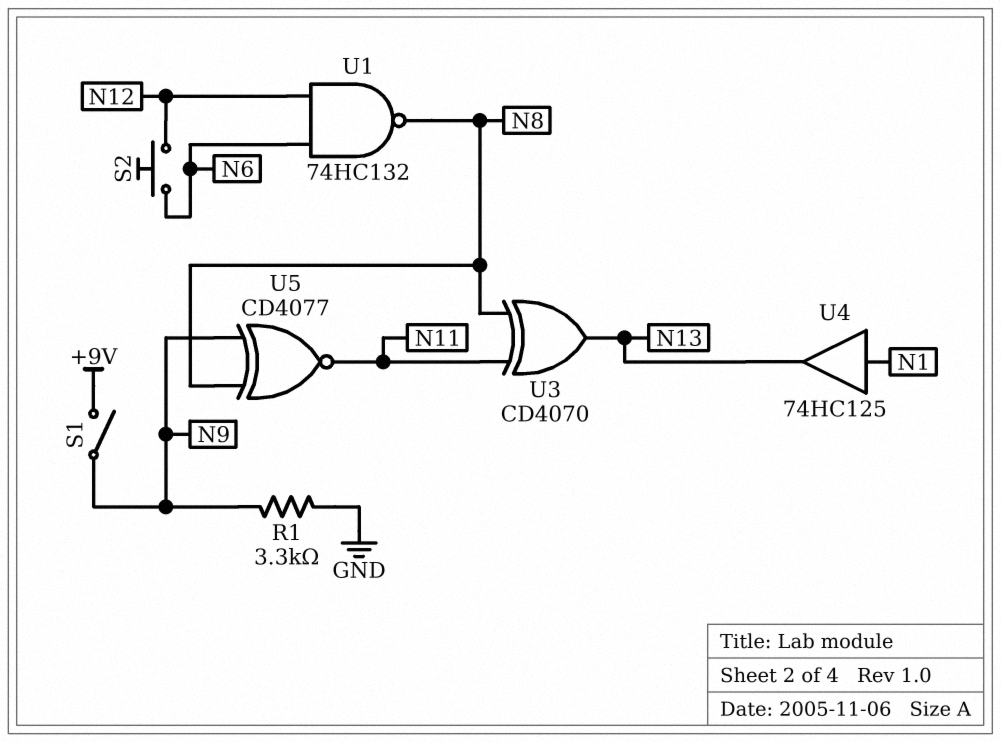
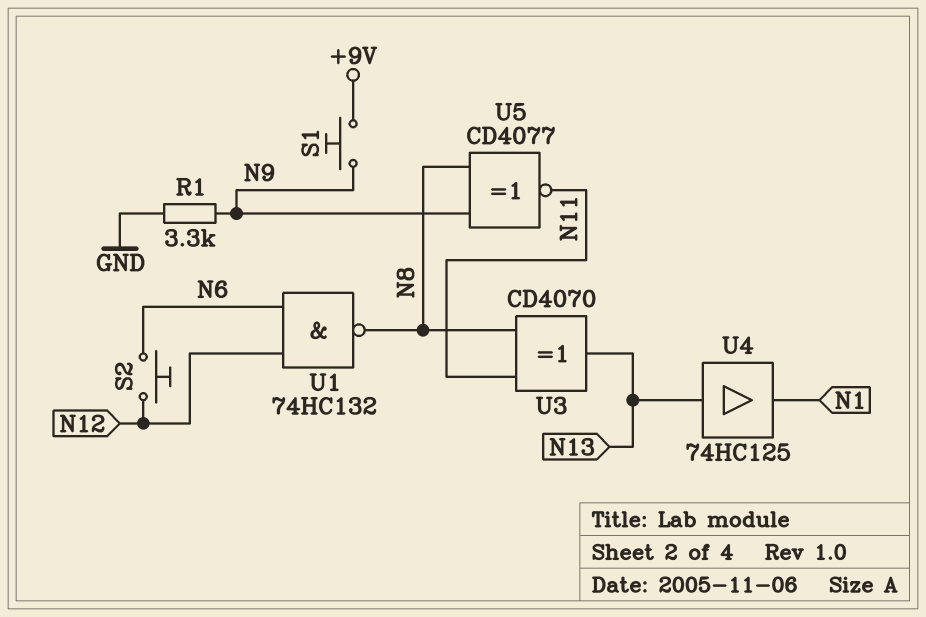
S1: switch (+9V, N9) -> button (+9V, N9)
U4: buffer 74HC125 (in N1, out N13) -> buffer 74HC125 (in N13, out N1)

